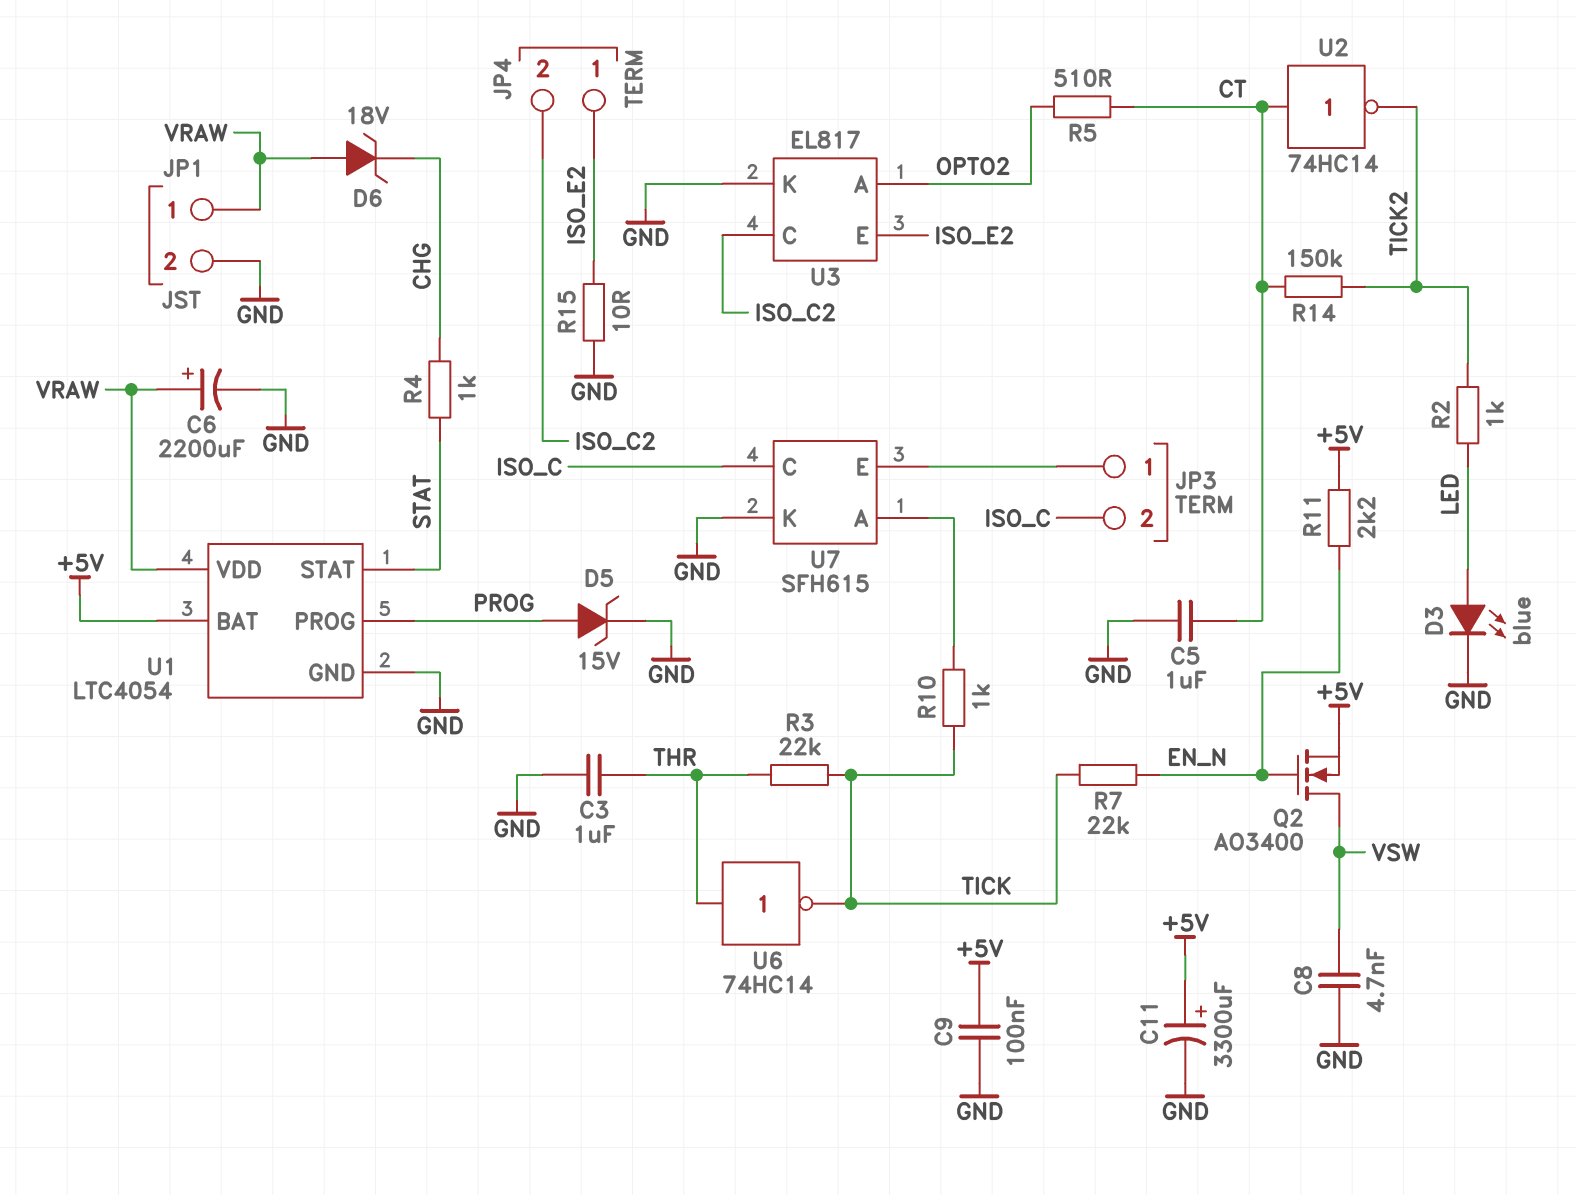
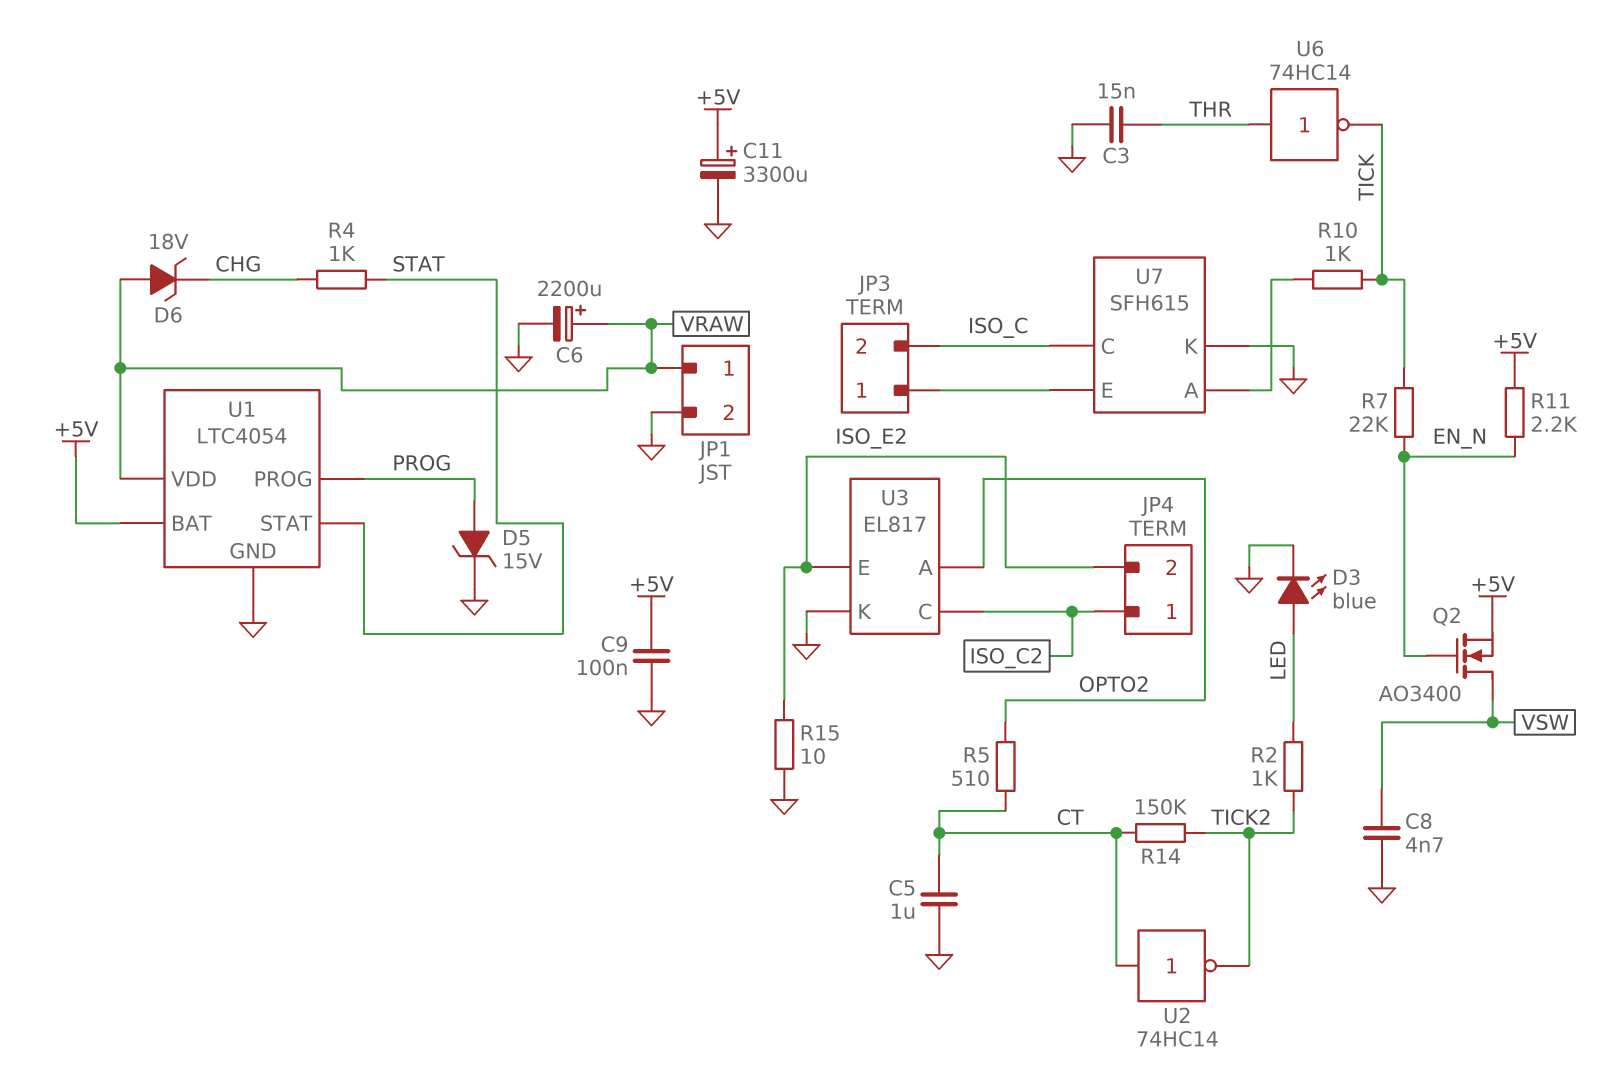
C3: 1uF (GND, THR) -> 15nF (GND, THR)
JP4 pin 1: ISO_E2 -> ISO_C2
JP4 pin 2: ISO_C2 -> ISO_E2
R3: 22k (THR, TICK) -> none

